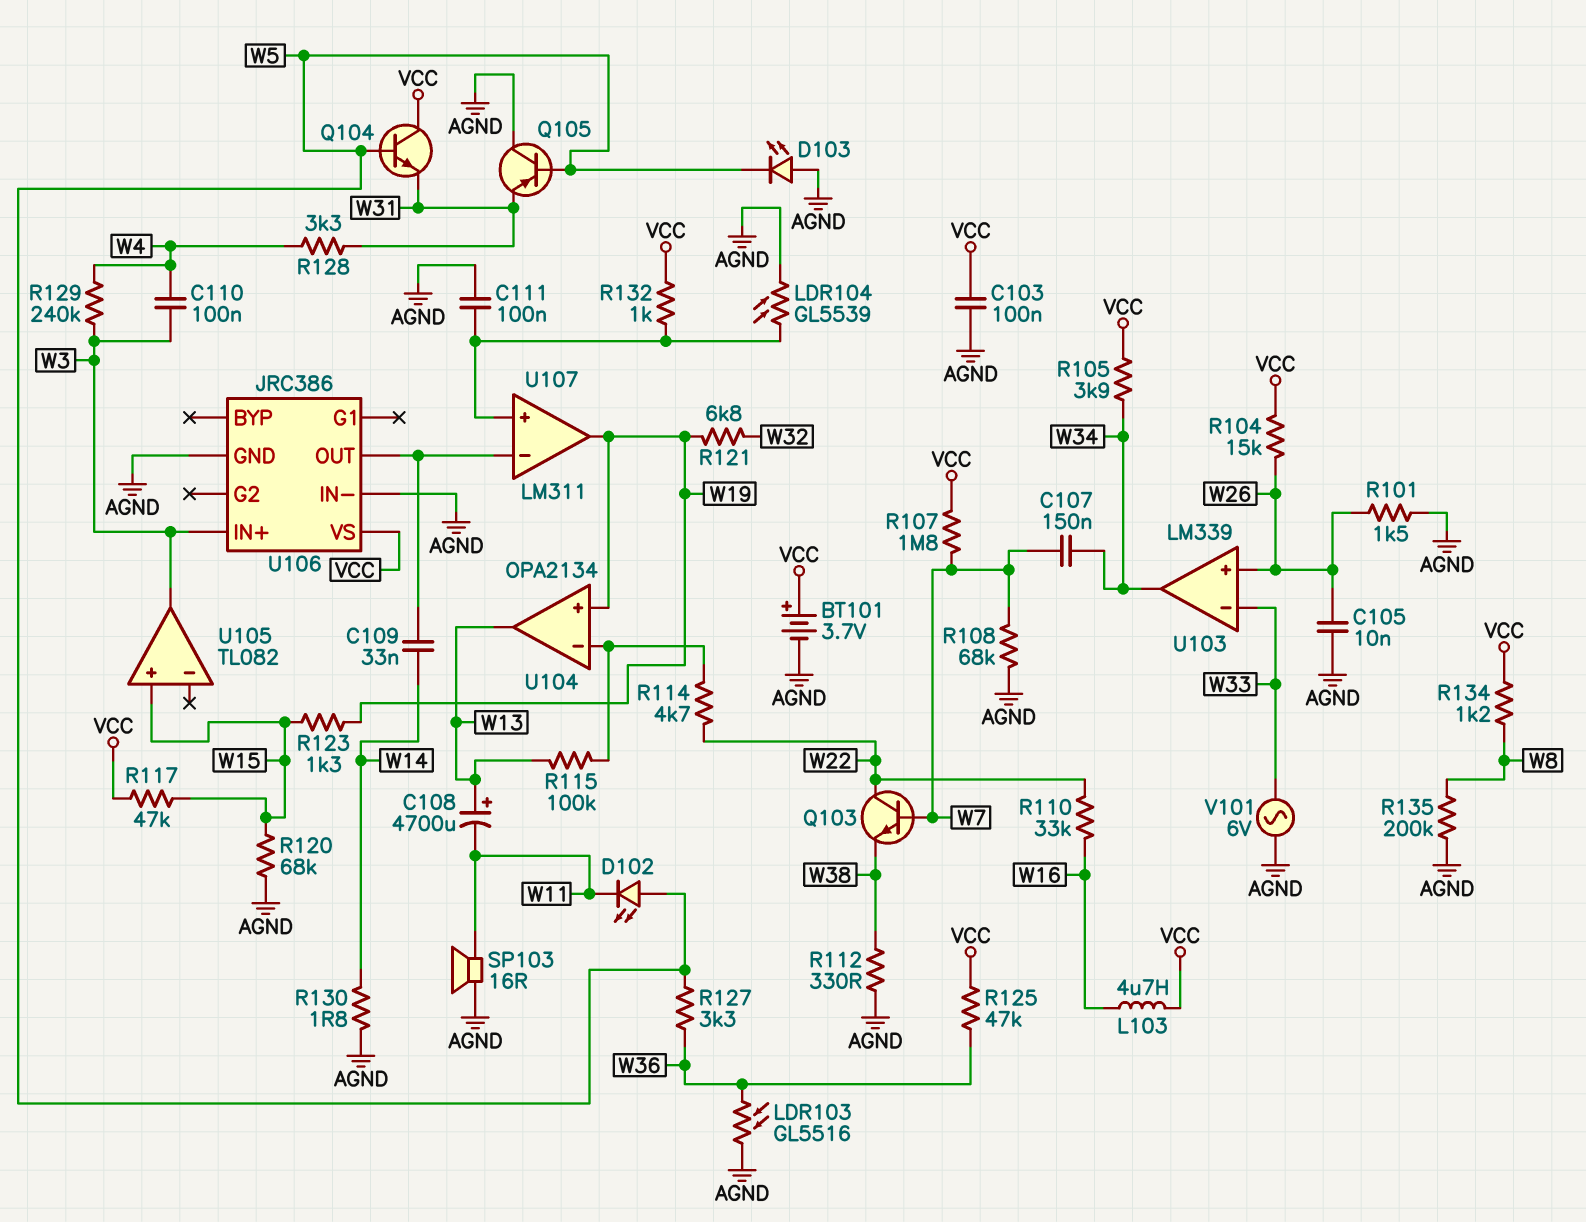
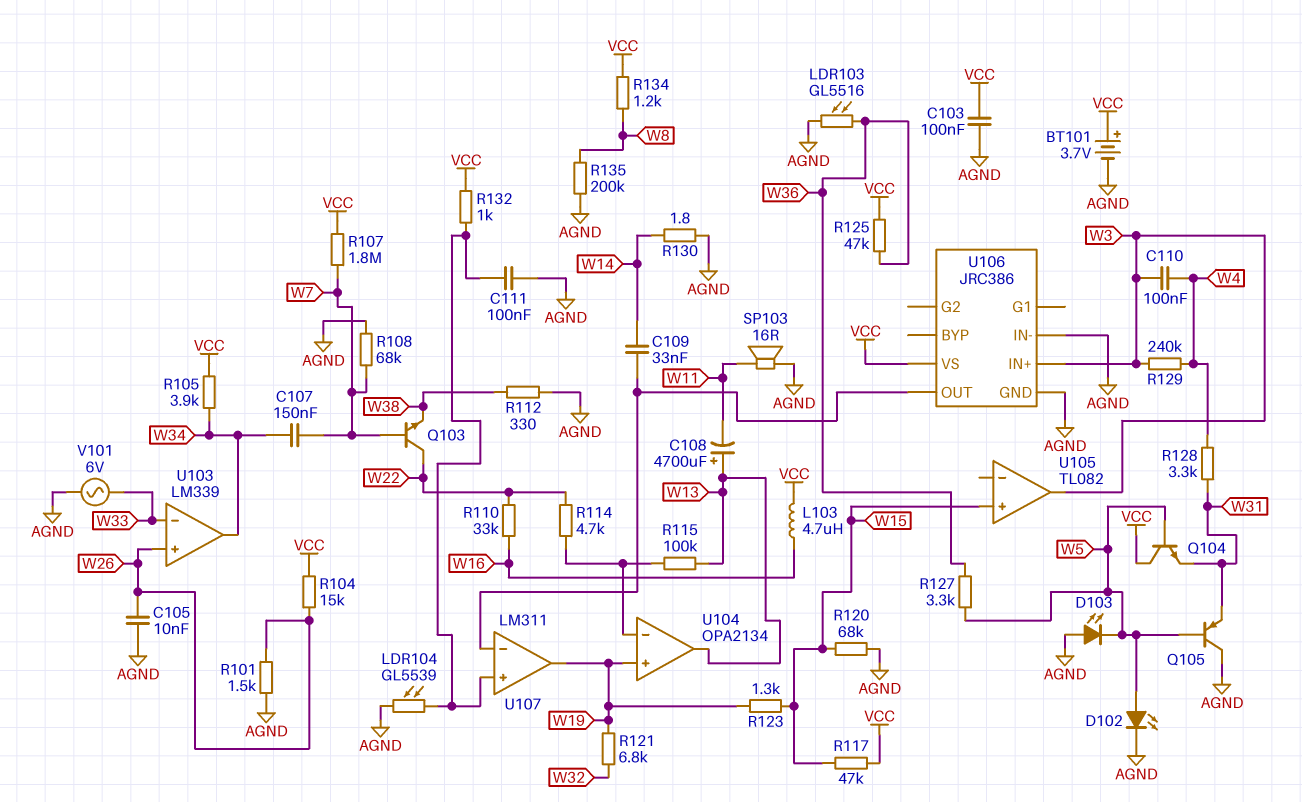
D102: LED (A W5, K W11) -> LED (A W5, K AGND)

